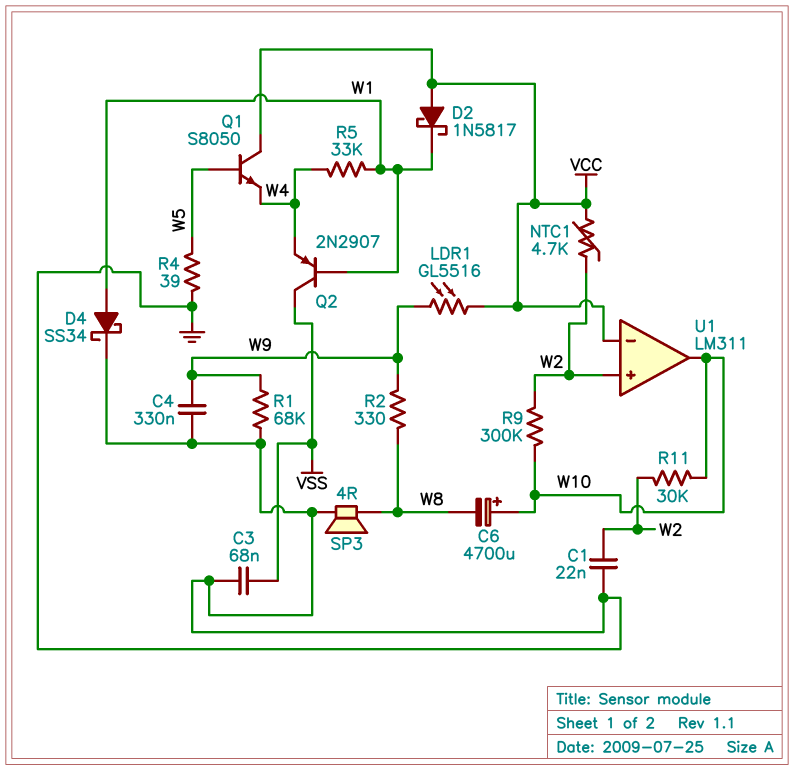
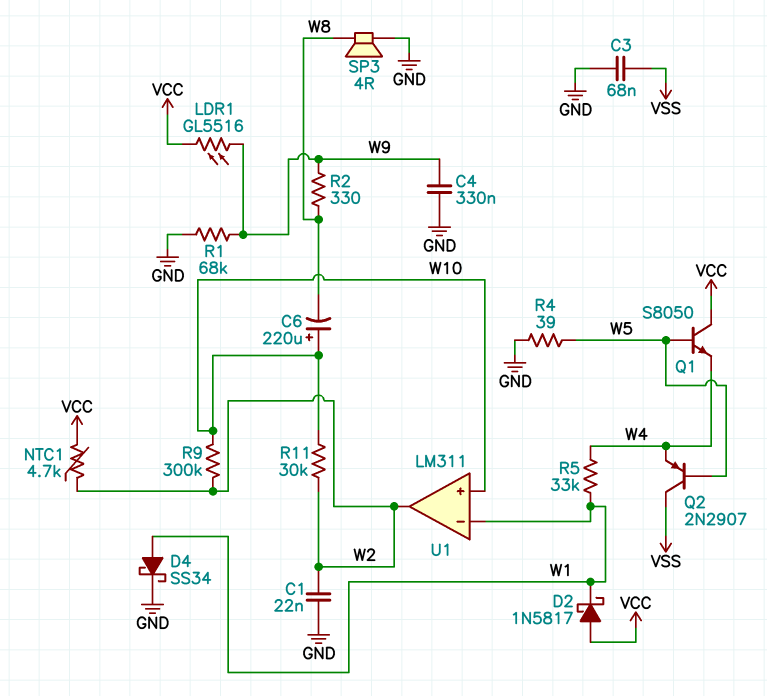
C6: 4700uF (plus W10, minus W8) -> 220uF (plus W10, minus W8)
Q2: PNP 2N2907 (B W1, C VSS, E W4) -> PNP 2N2907 (B W5, C VSS, E W4)
U1 pin in+: W2 -> W10
U1 pin in-: VCC -> W1
U1 pin out: W10 -> W2

